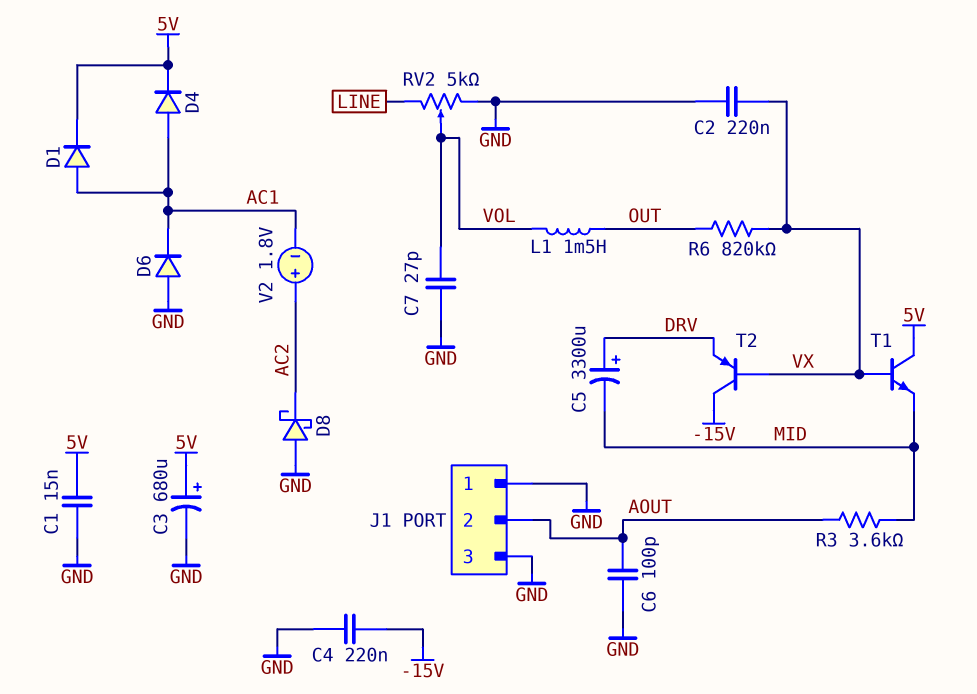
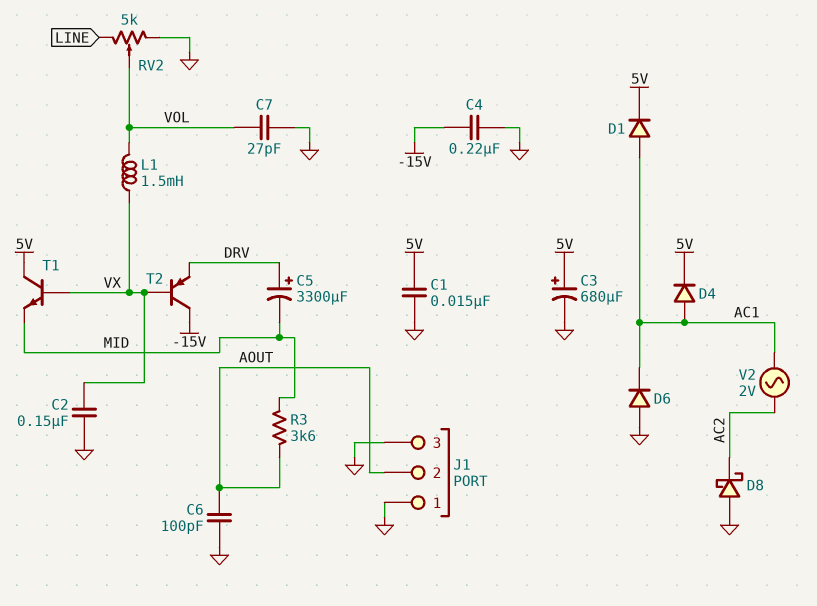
C2: 220nF (GND, VX) -> 150nF (GND, VX)
L1: 1.5mH (OUT, VOL) -> 1.5mH (VOL, VX)
R6: 820k (OUT, VX) -> none
V2: 1.8V (plus AC2, minus AC1) -> AC 2V (AC1, AC2)

